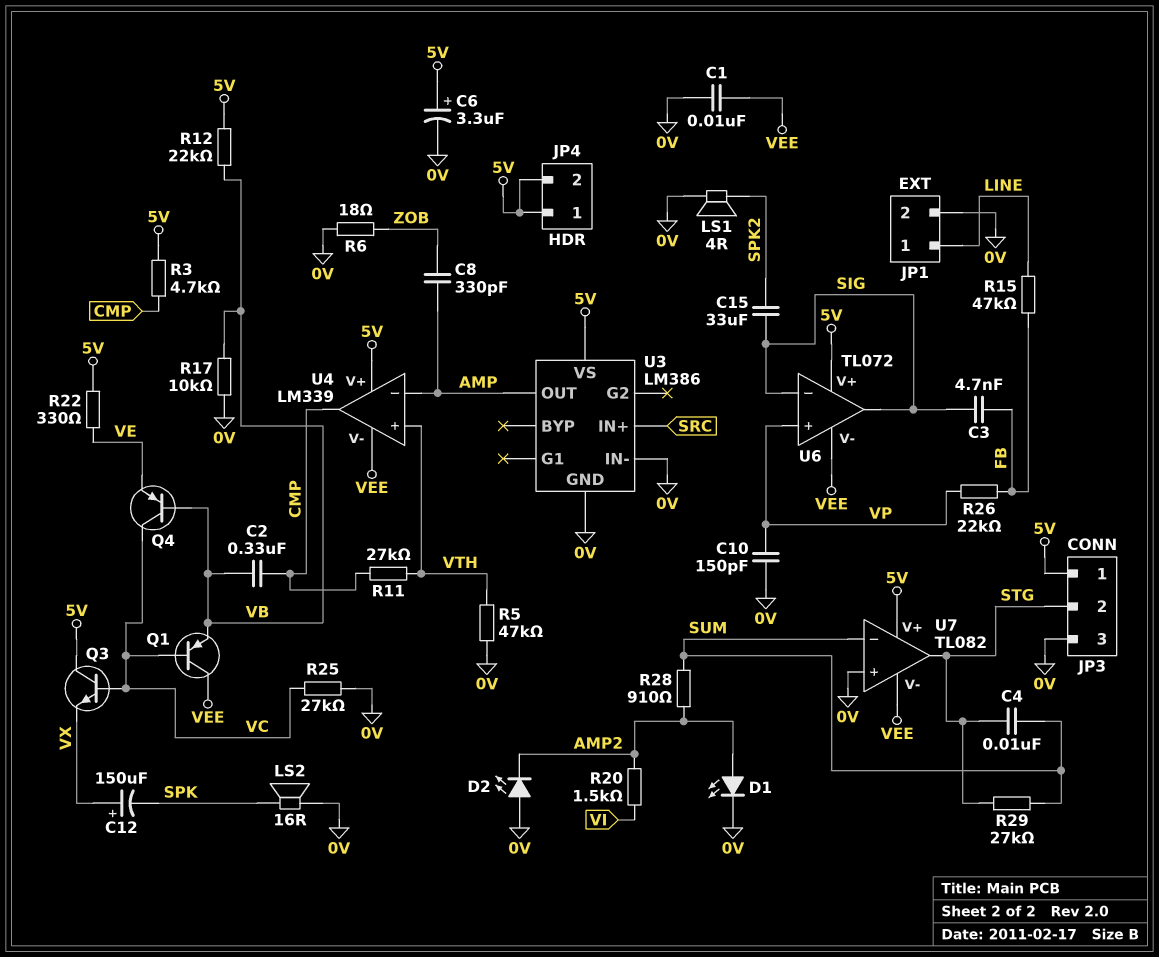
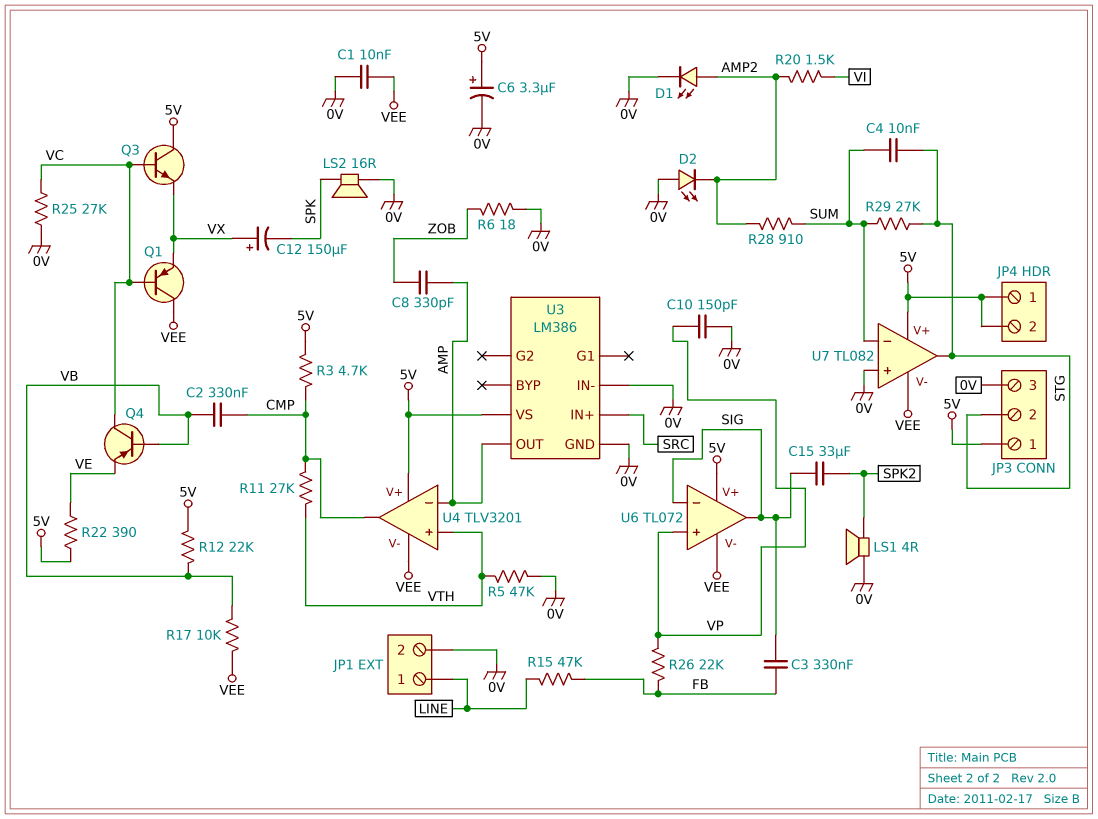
C3: 4.7nF (FB, SIG) -> 330nF (FB, SIG)
Q1: PNP (B VC, C VEE, E VB) -> PNP (B VC, C VEE, E VX)
R17: 10k (0V, VB) -> 10k (VB, VEE)
R22: 330 (5V, VE) -> 390 (5V, VE)
U4: LM339 -> TLV3201

